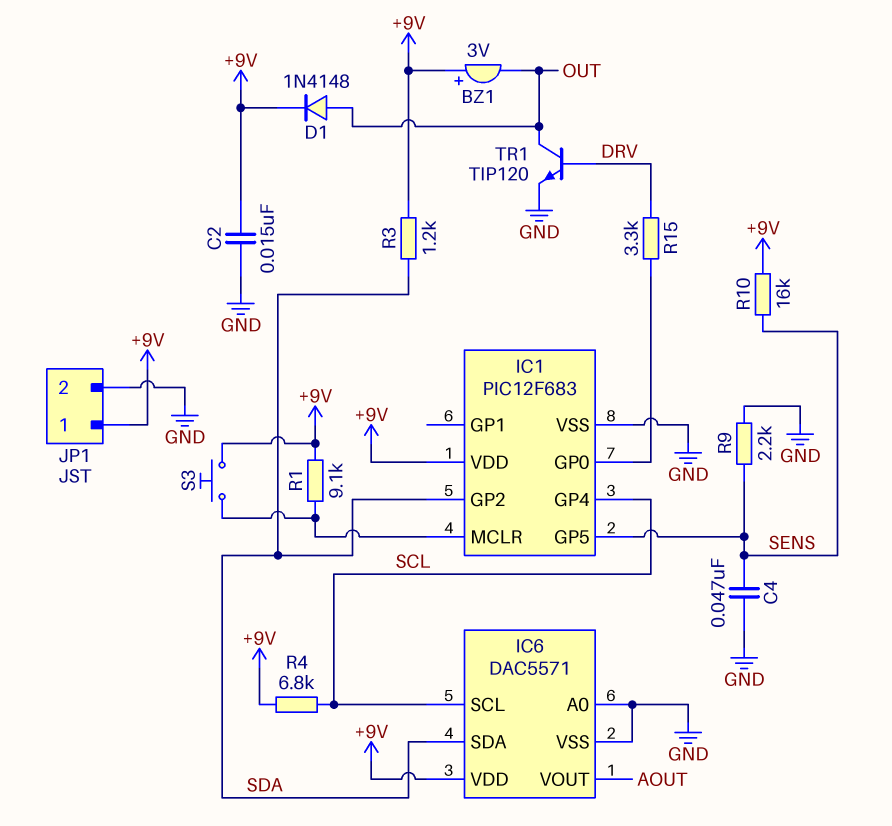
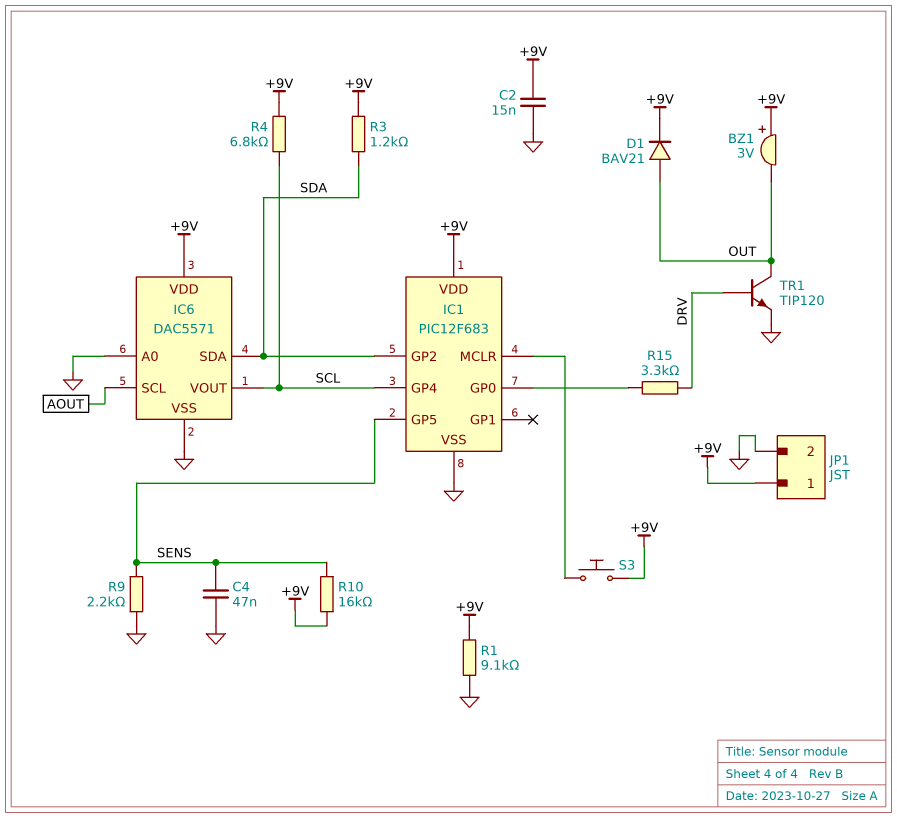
D1: diode 1N4148 (A OUT, K +9V) -> diode BAV21 (A OUT, K +9V)
IC6 pin SCL: SCL -> AOUT
IC6 pin VOUT: AOUT -> SCL
R1: 9.1k (+9V, IC1/MCLR) -> 9.1k (+9V, GND)

